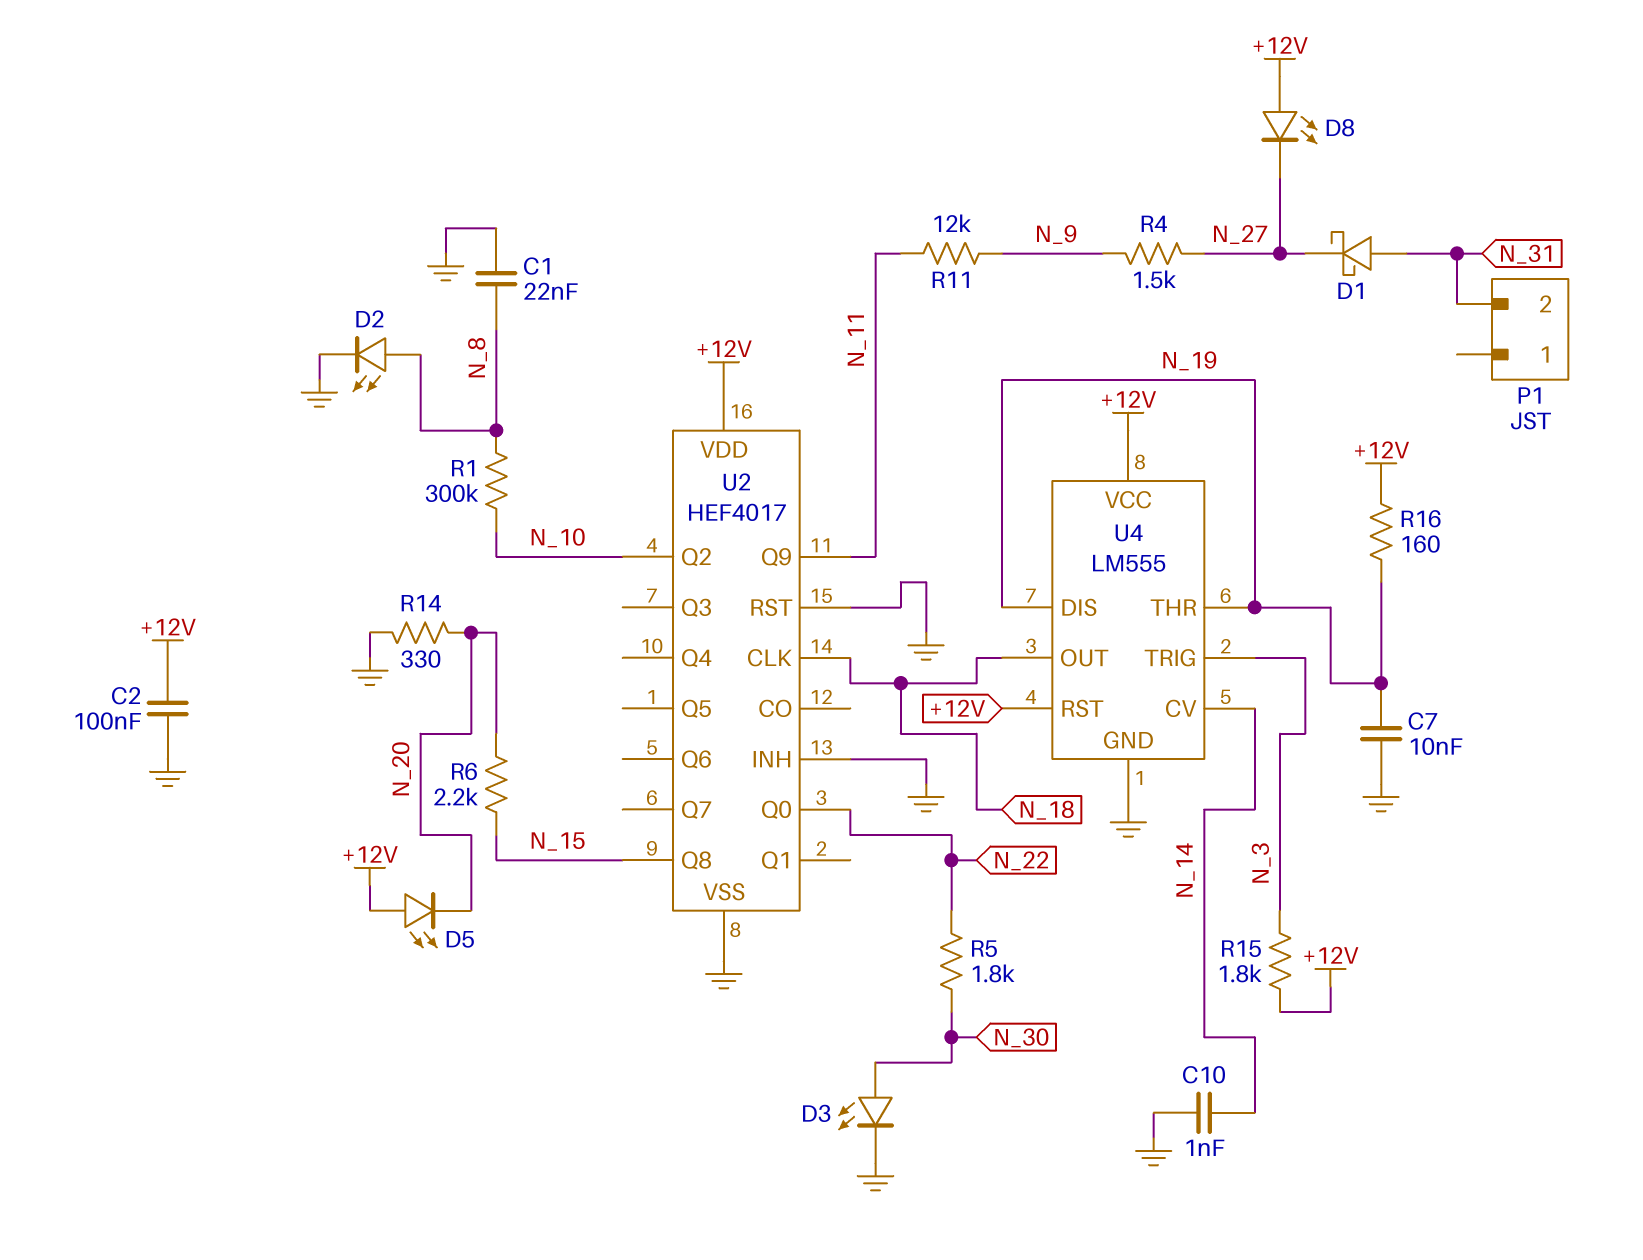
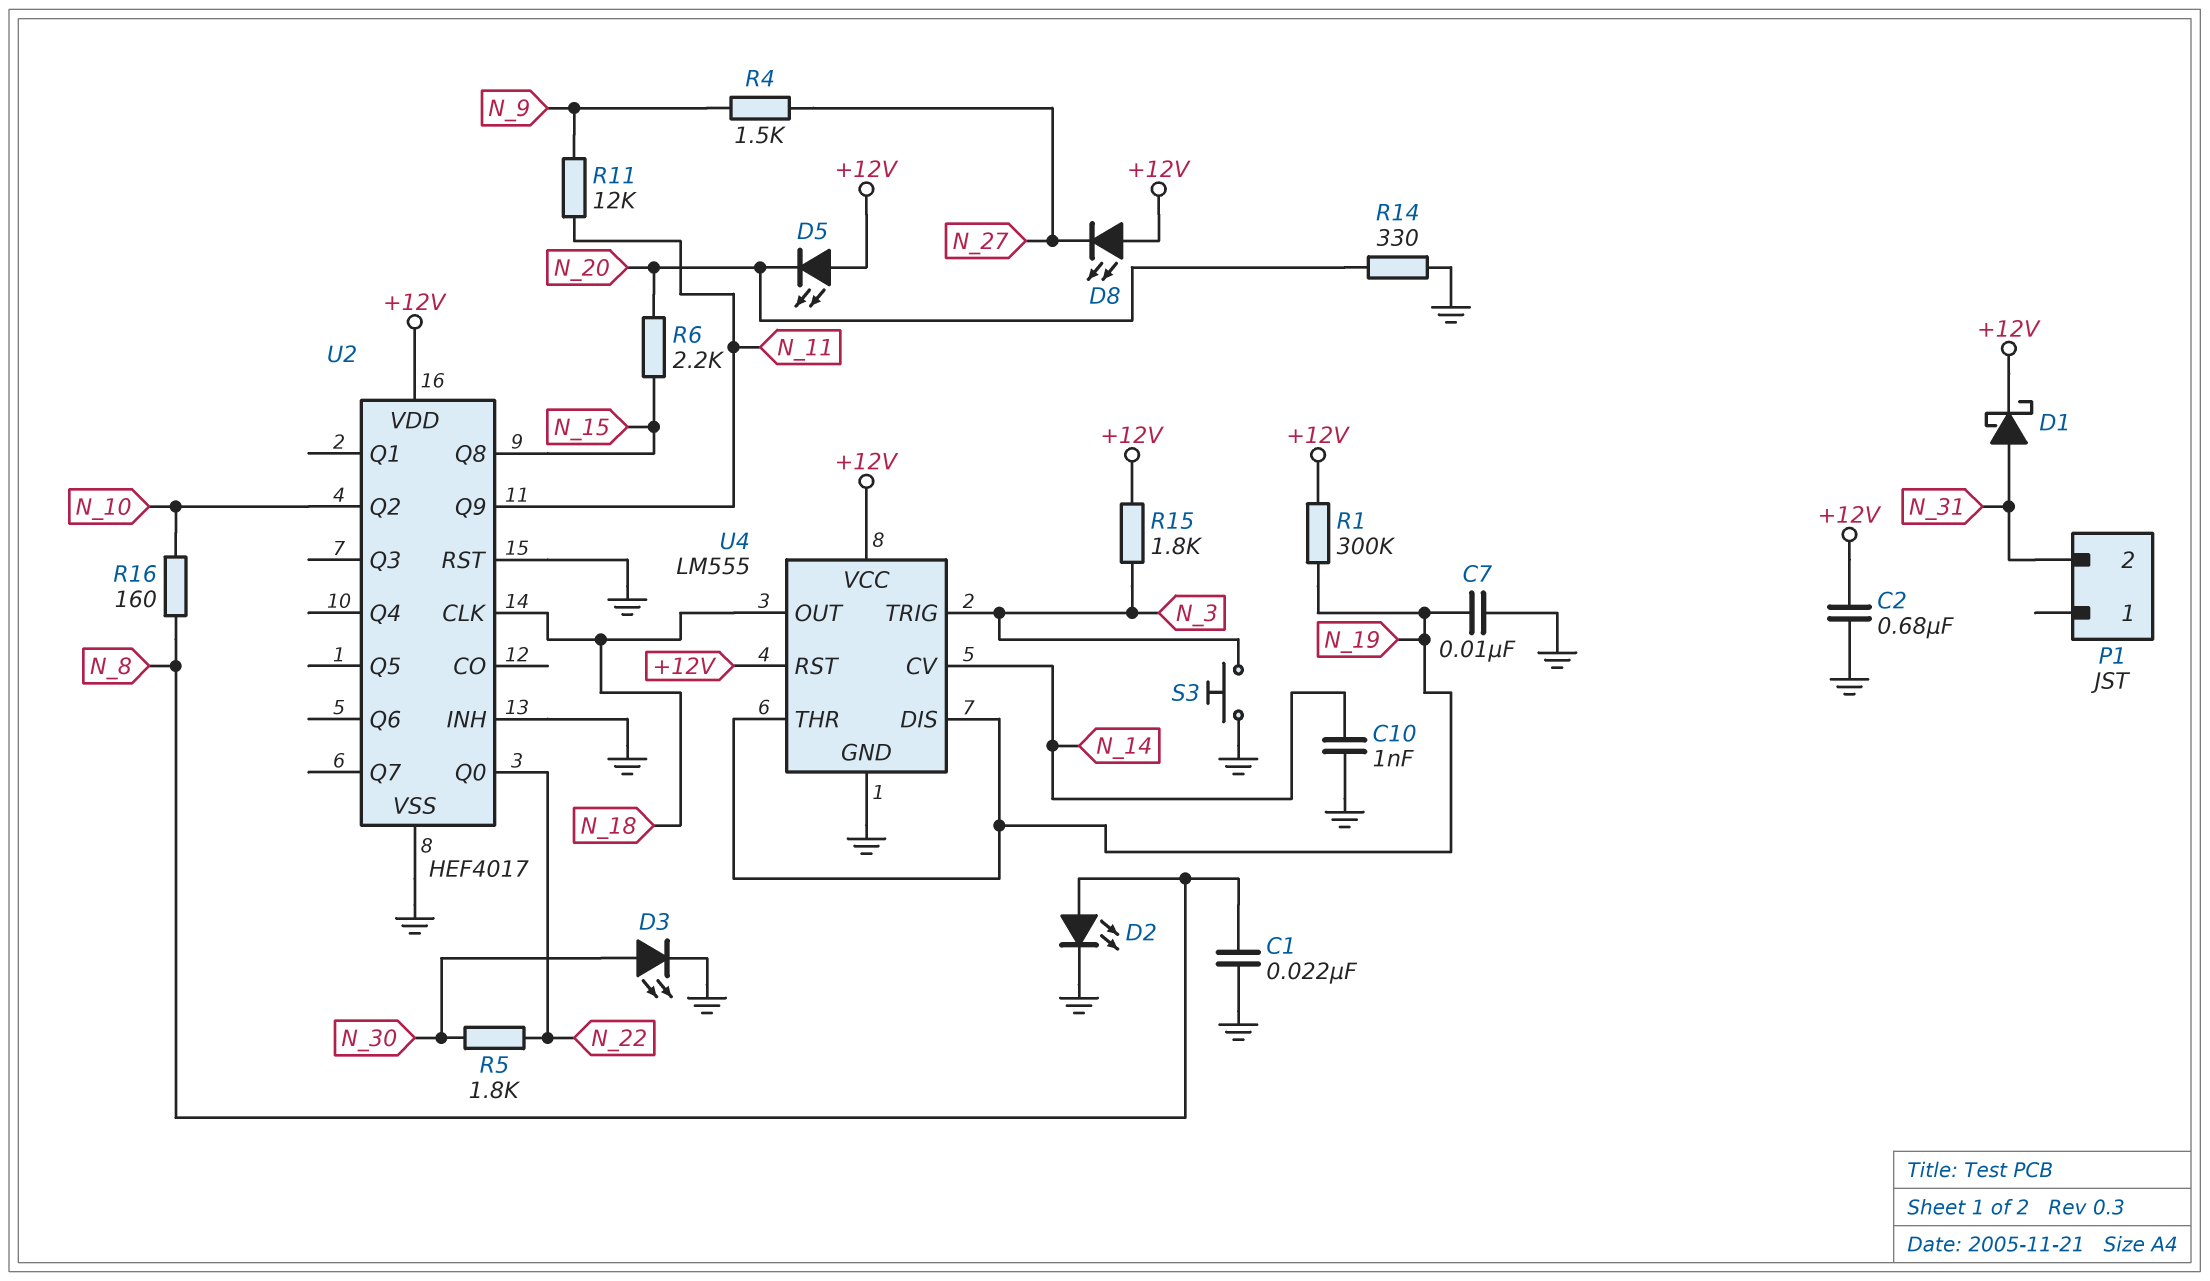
C2: 100nF (+12V, GND) -> 680nF (+12V, GND)
D1: schottky (A N_31, K N_27) -> schottky (A N_31, K +12V)
R1: 300k (N_8, N_10) -> 300k (+12V, N_19)
R16: 160 (+12V, N_19) -> 160 (N_8, N_10)
S3: none -> button (GND, N_3)

